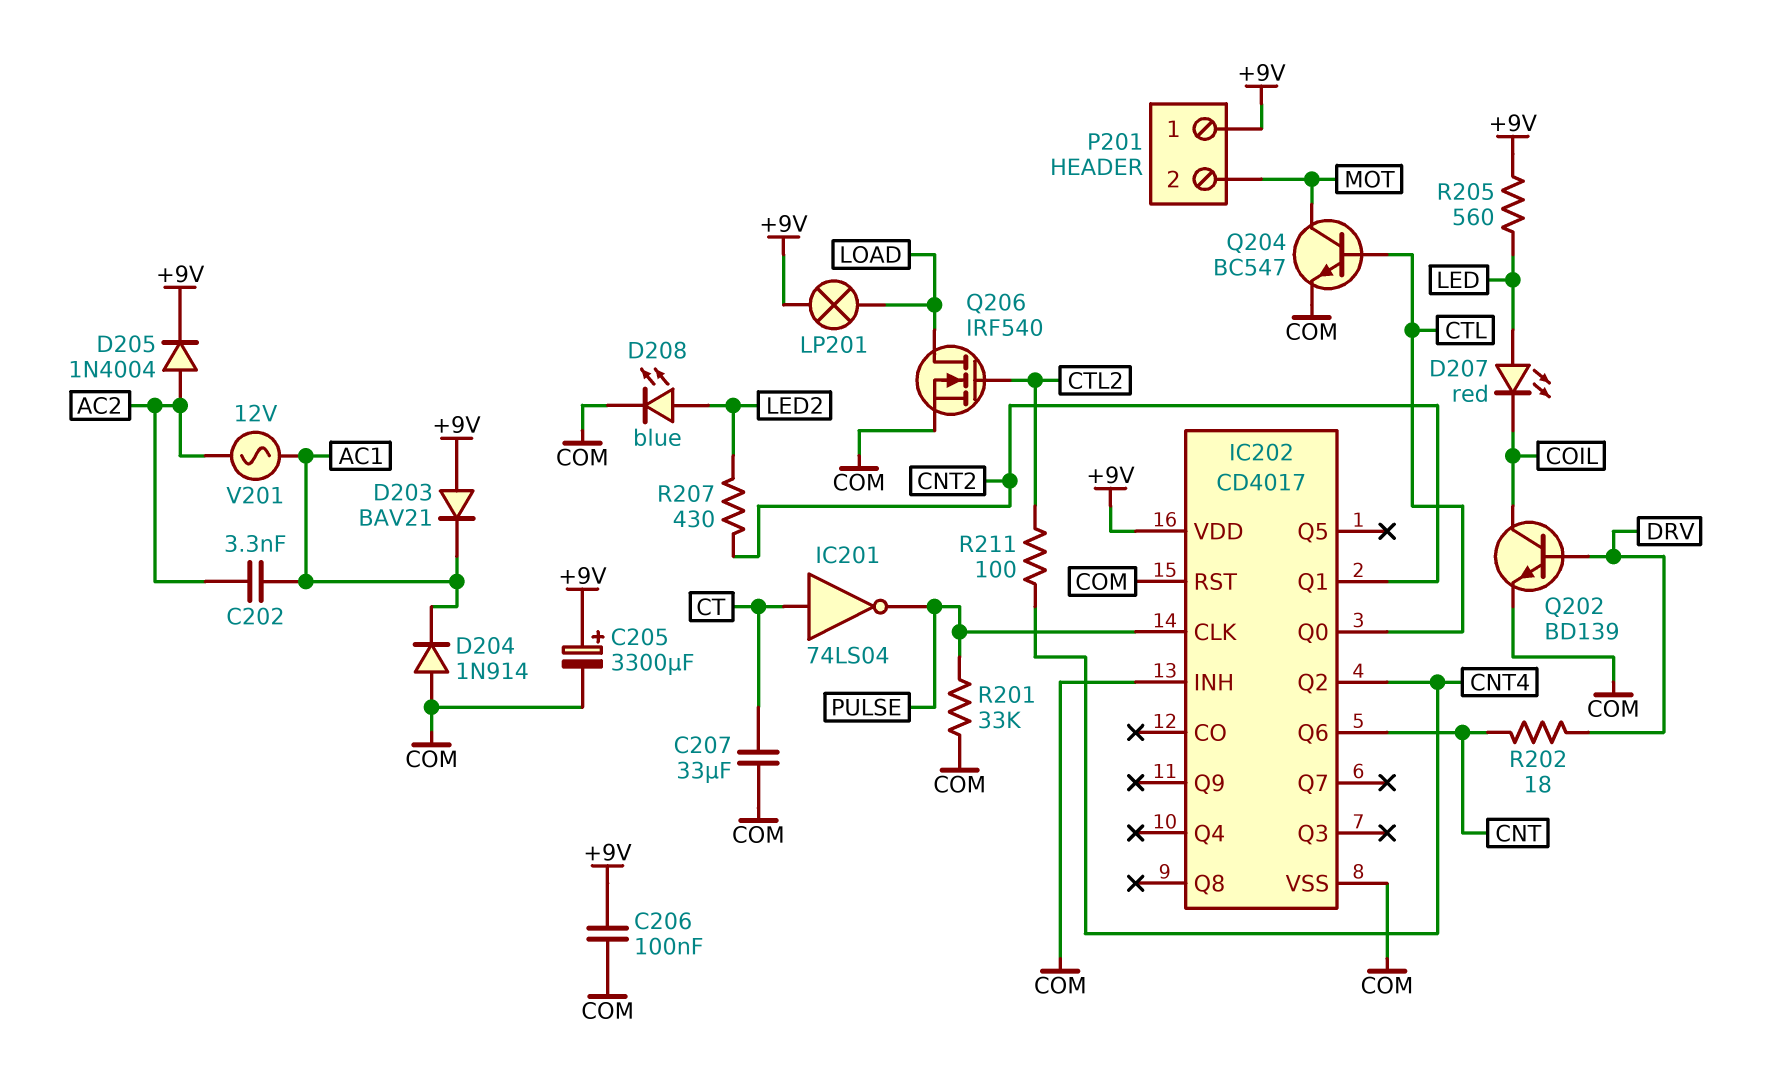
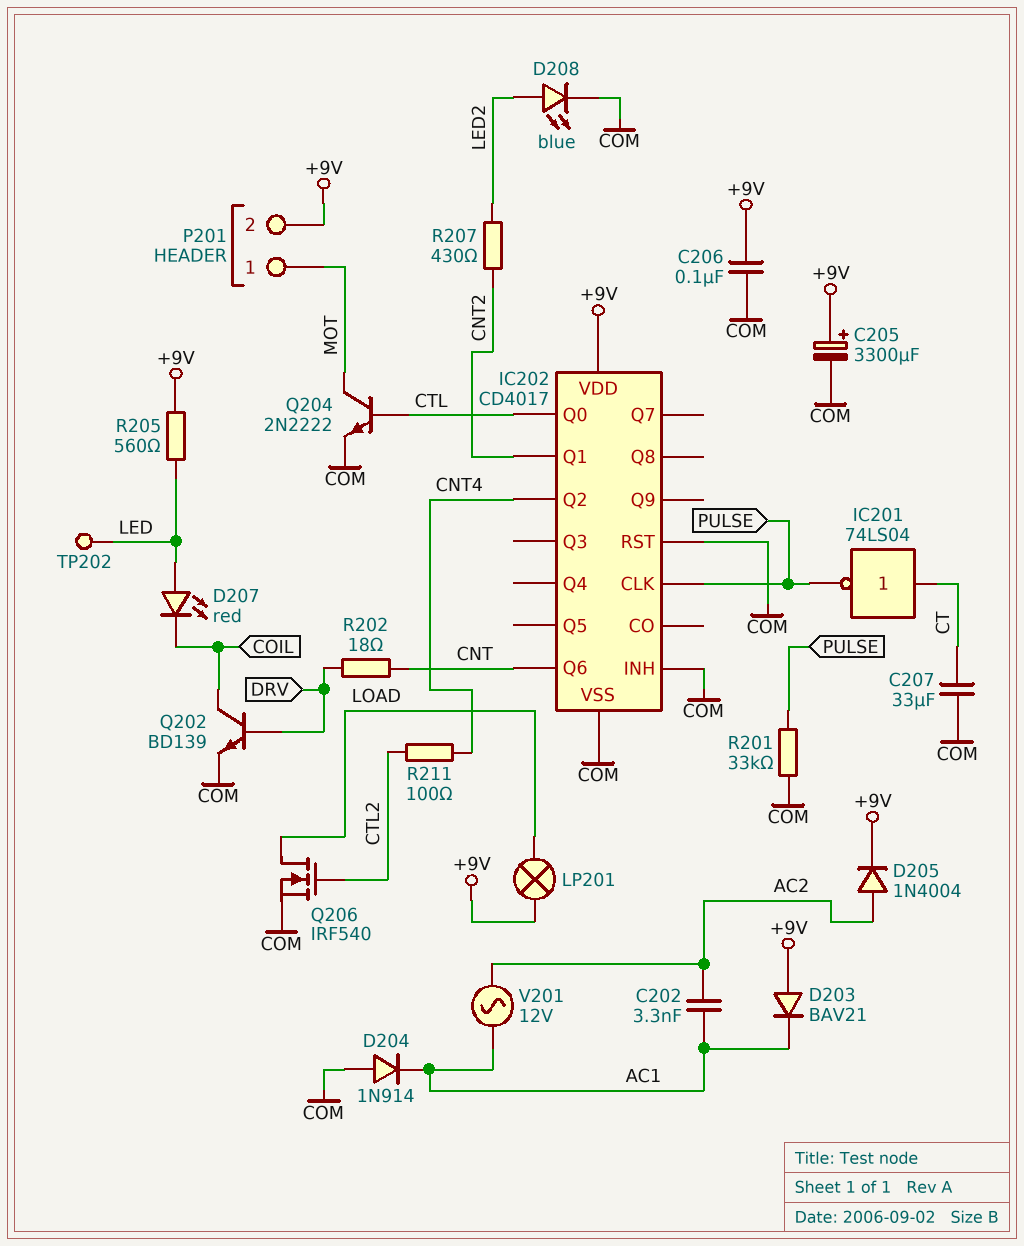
P201 pin 1: +9V -> MOT
P201 pin 2: MOT -> +9V
Q204: NPN BC547 (B CTL, C MOT, E COM) -> NPN 2N2222 (B CTL, C MOT, E COM)
TP202: none -> test point (LED)

